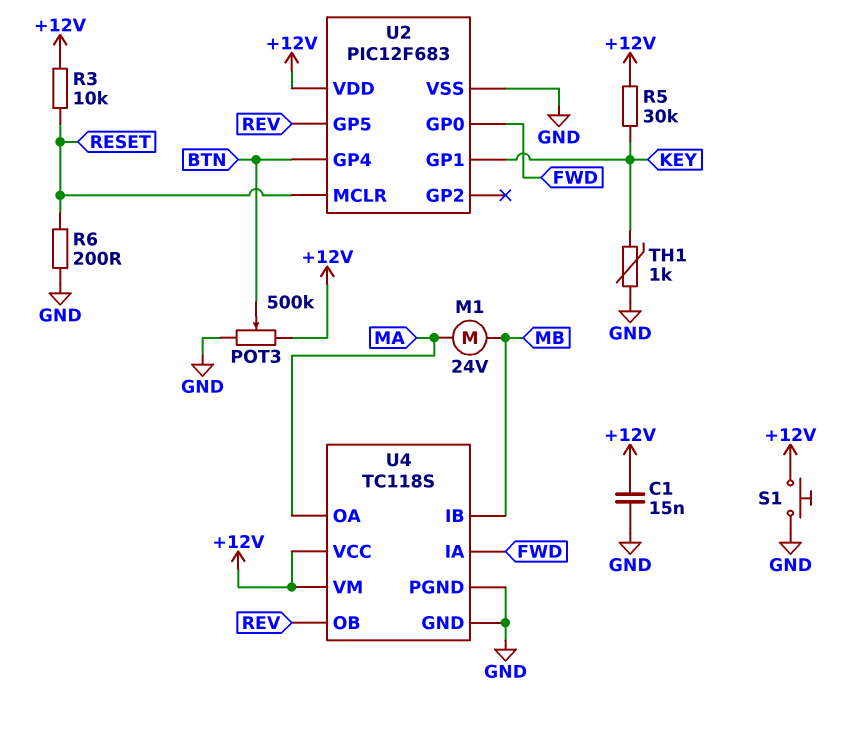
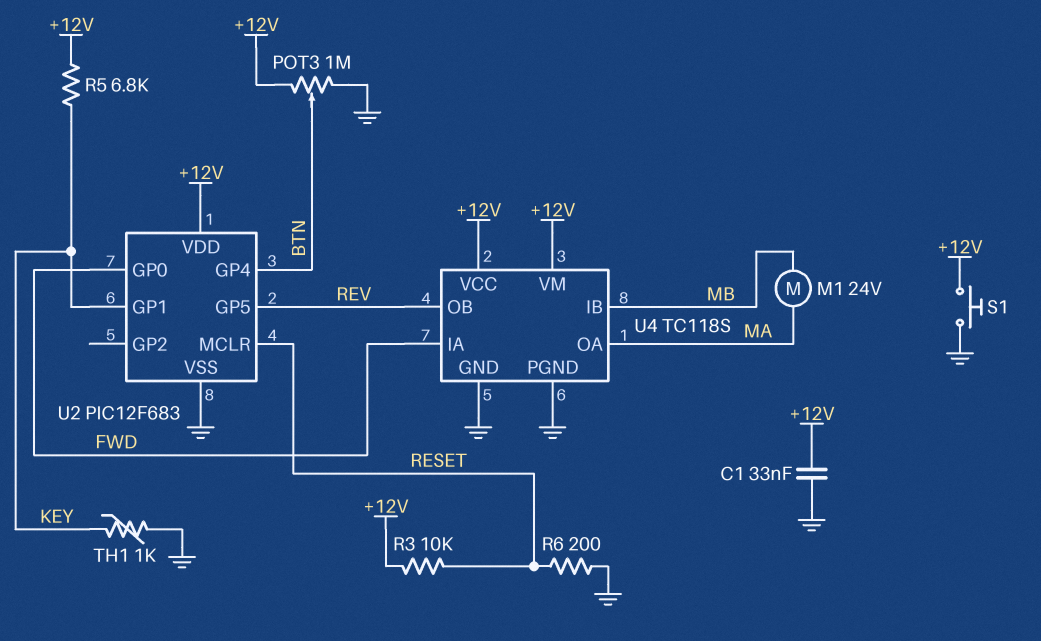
C1: 15nF (+12V, GND) -> 33nF (+12V, GND)
POT3: 500k (+12V, GND, wiper BTN) -> 1M (+12V, GND, wiper BTN)
R5: 30k (+12V, KEY) -> 6.8k (+12V, KEY)

